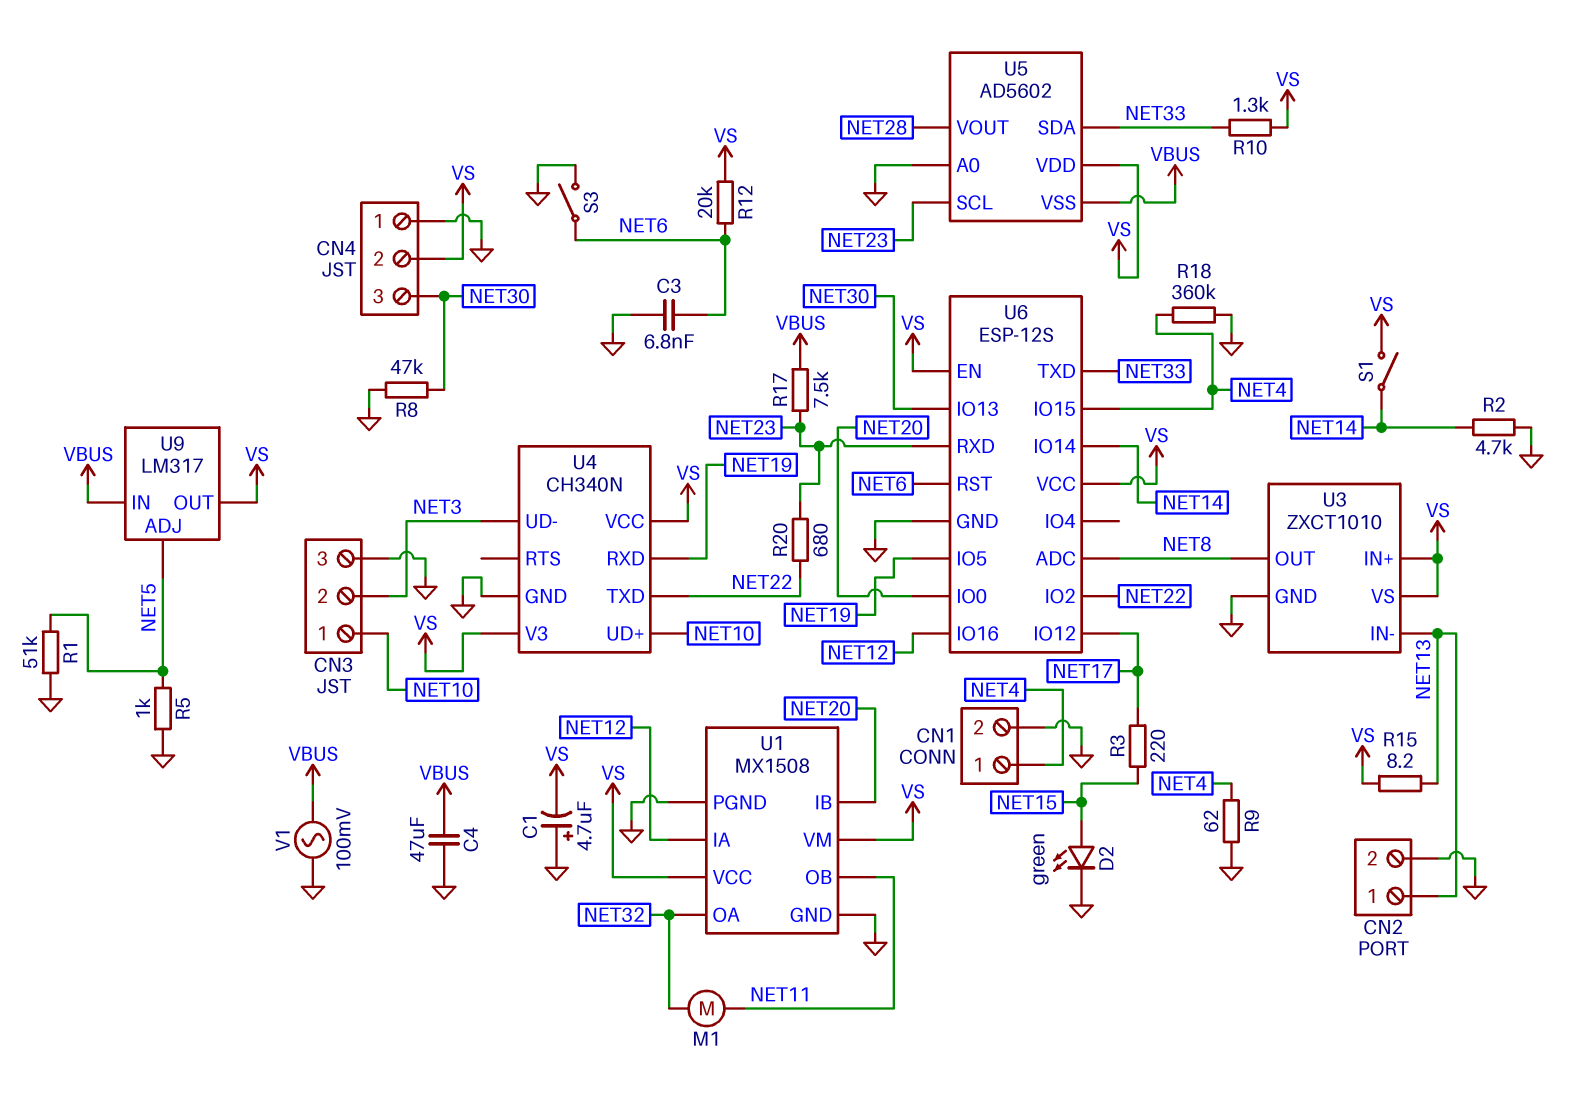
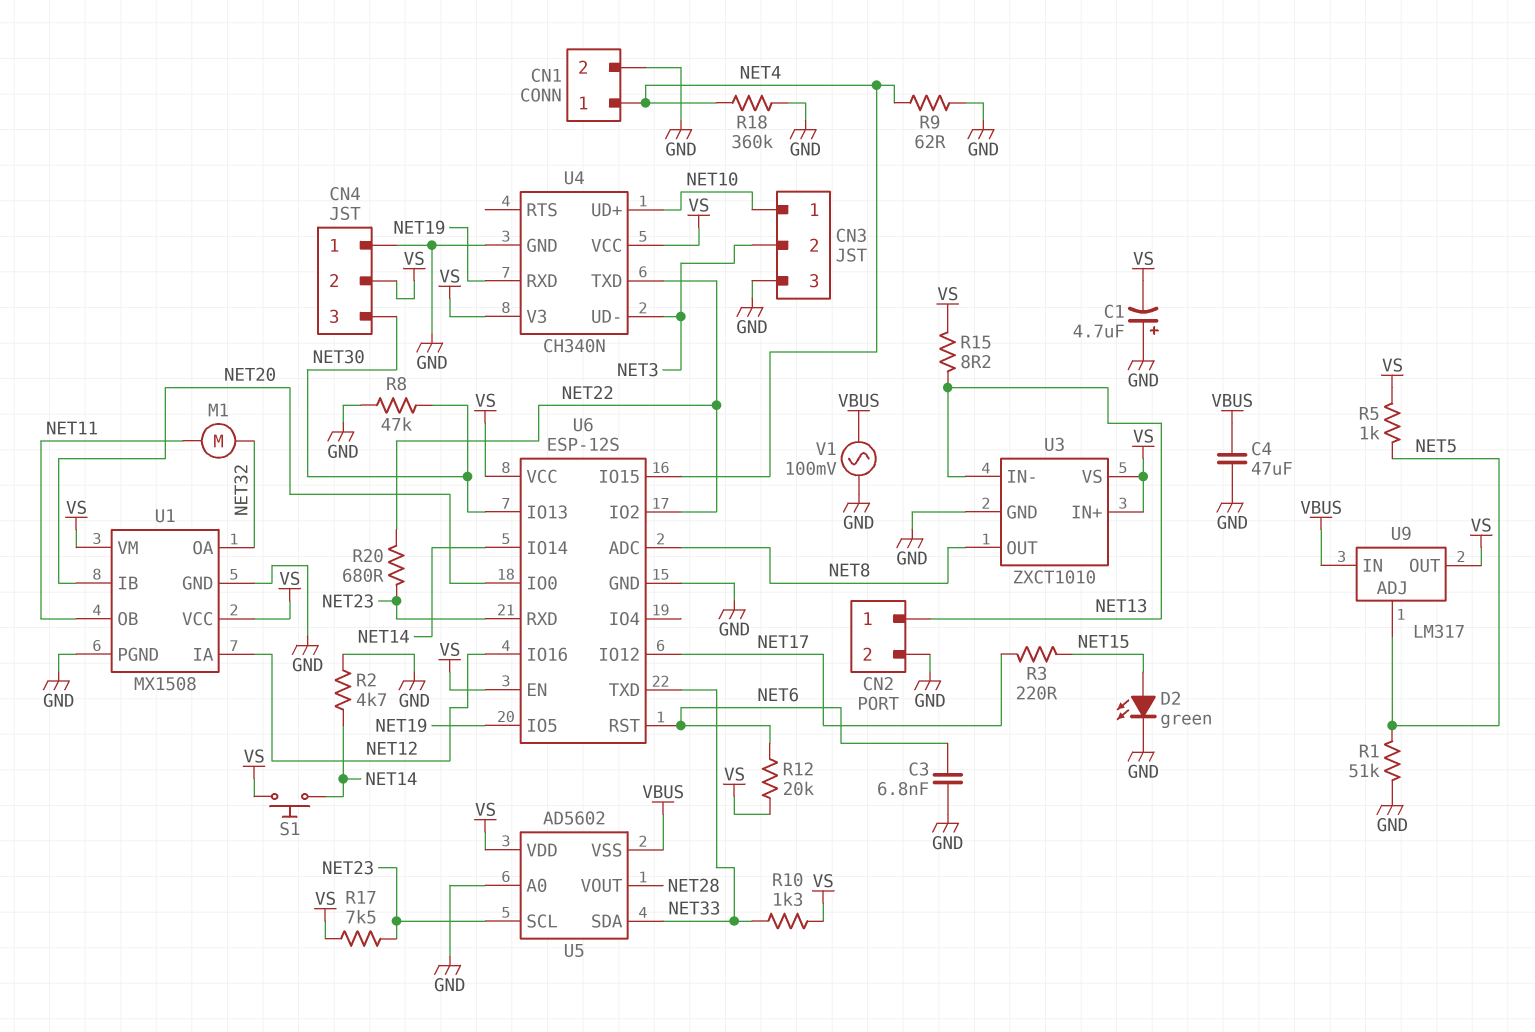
R5: 1k (GND, NET5) -> 1k (NET5, VS)
R17: 7.5k (NET23, VBUS) -> 7.5k (NET23, VS)
S1: switch (NET14, VS) -> button (NET14, VS)
S3: switch (GND, NET6) -> none

